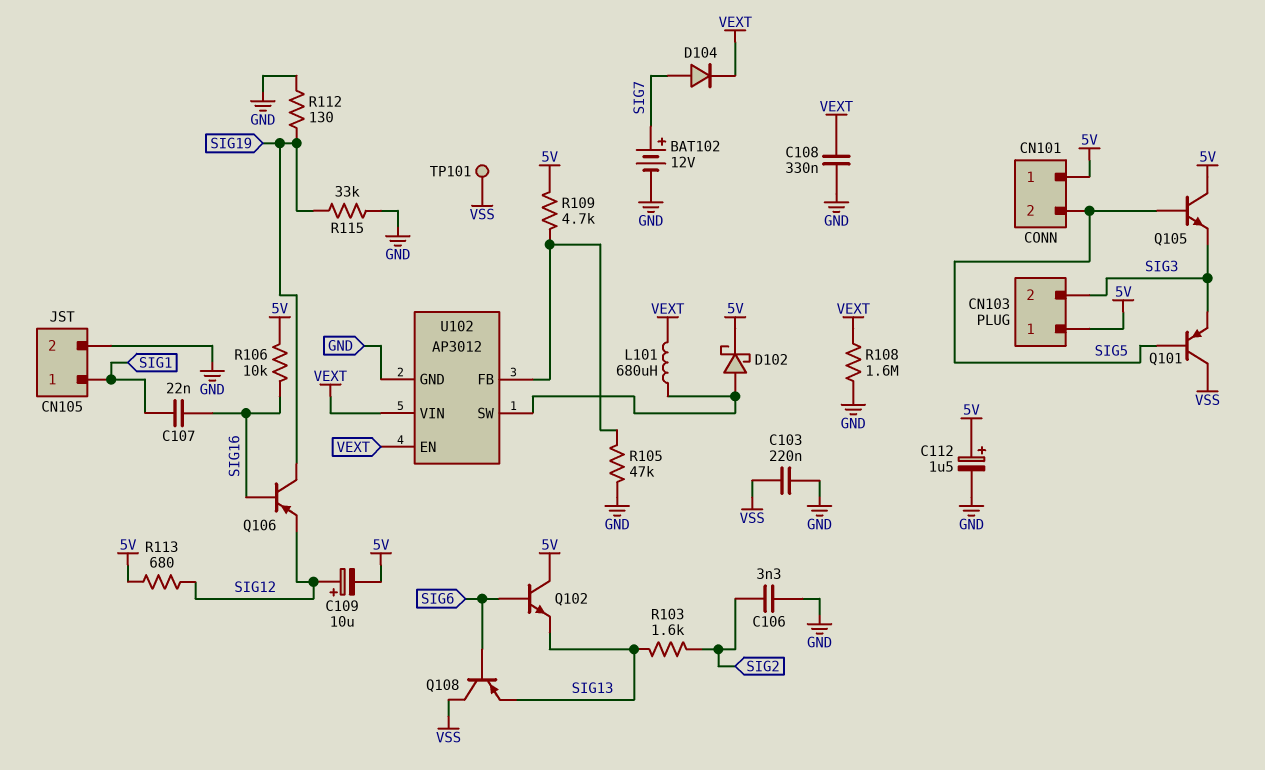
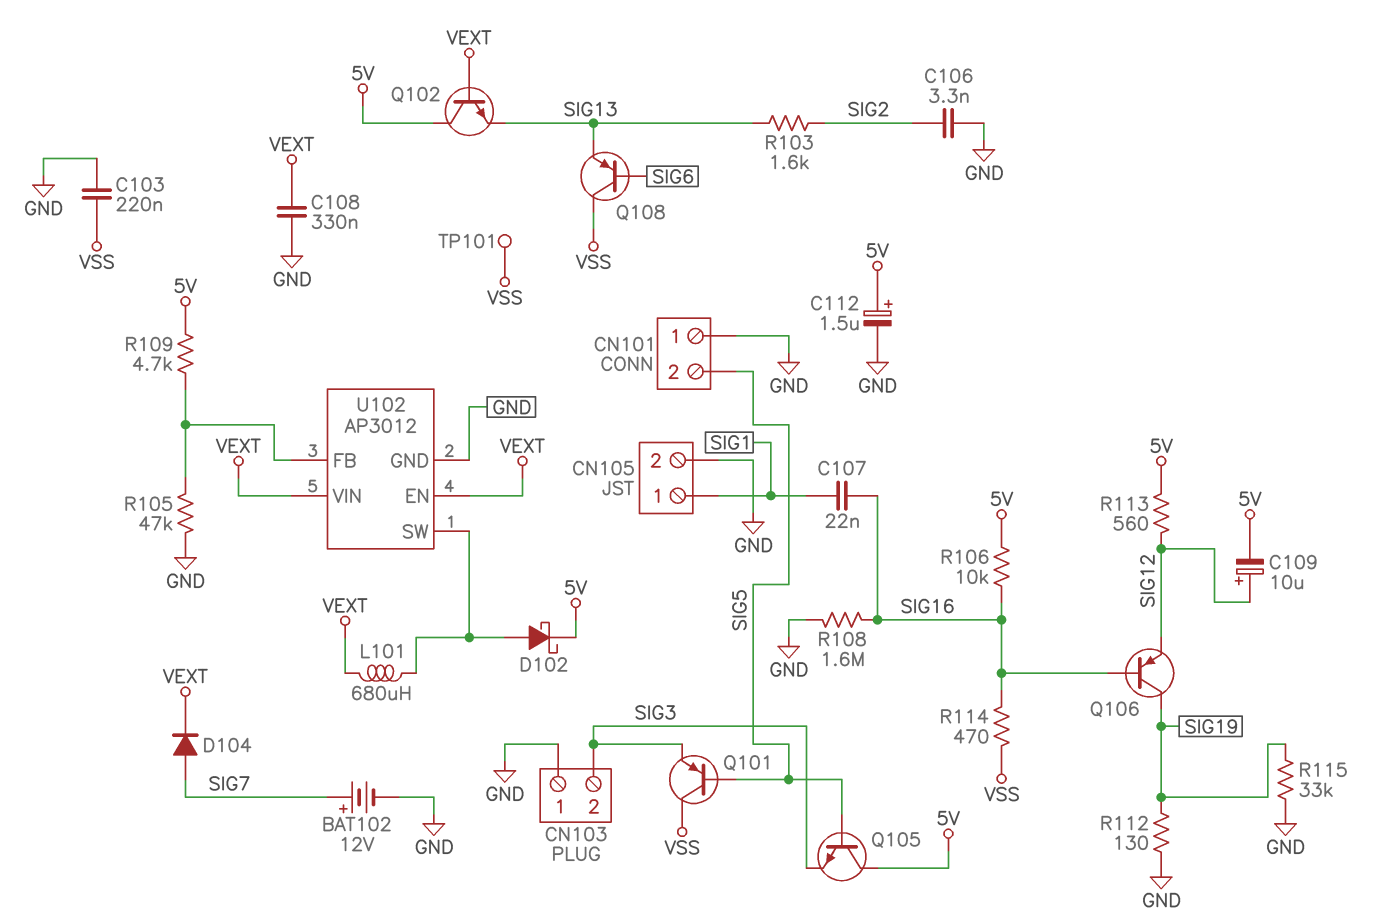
CN101 pin 1: 5V -> GND
CN103 pin 1: 5V -> GND
Q102: NPN (B SIG6, C 5V, E SIG13) -> NPN (B VEXT, C 5V, E SIG13)
R108: 1.6M (GND, VEXT) -> 1.6M (GND, SIG16)
R113: 680 (5V, SIG12) -> 560 (5V, SIG12)
R114: none -> 470 (SIG16, VSS)

